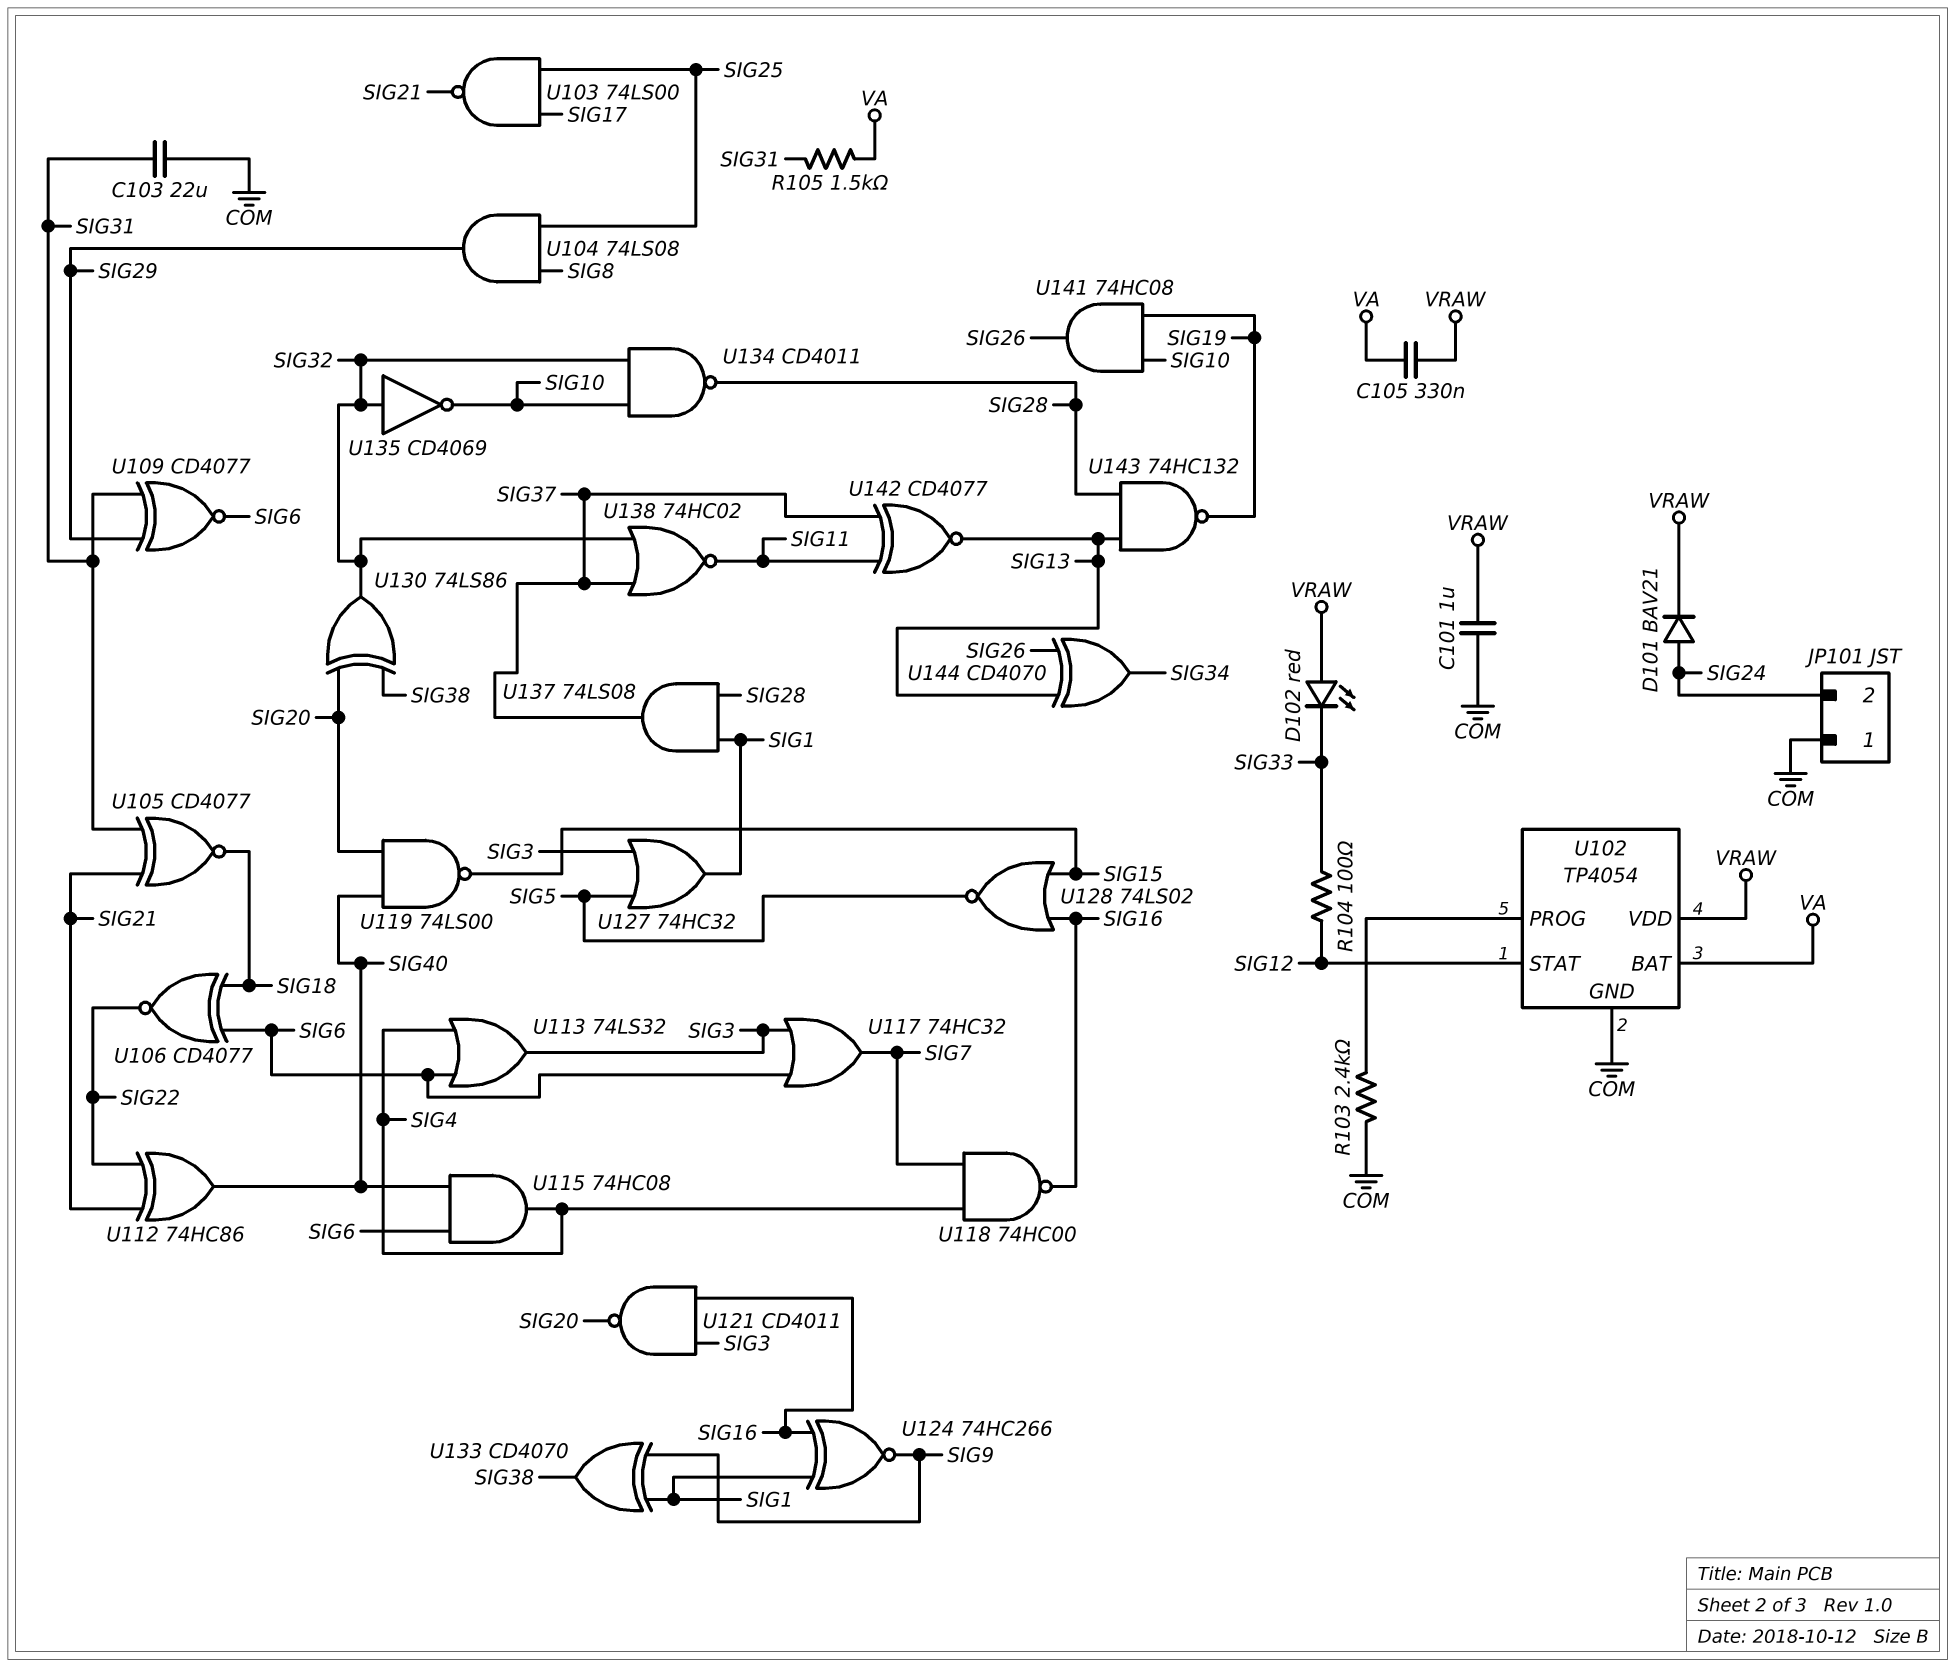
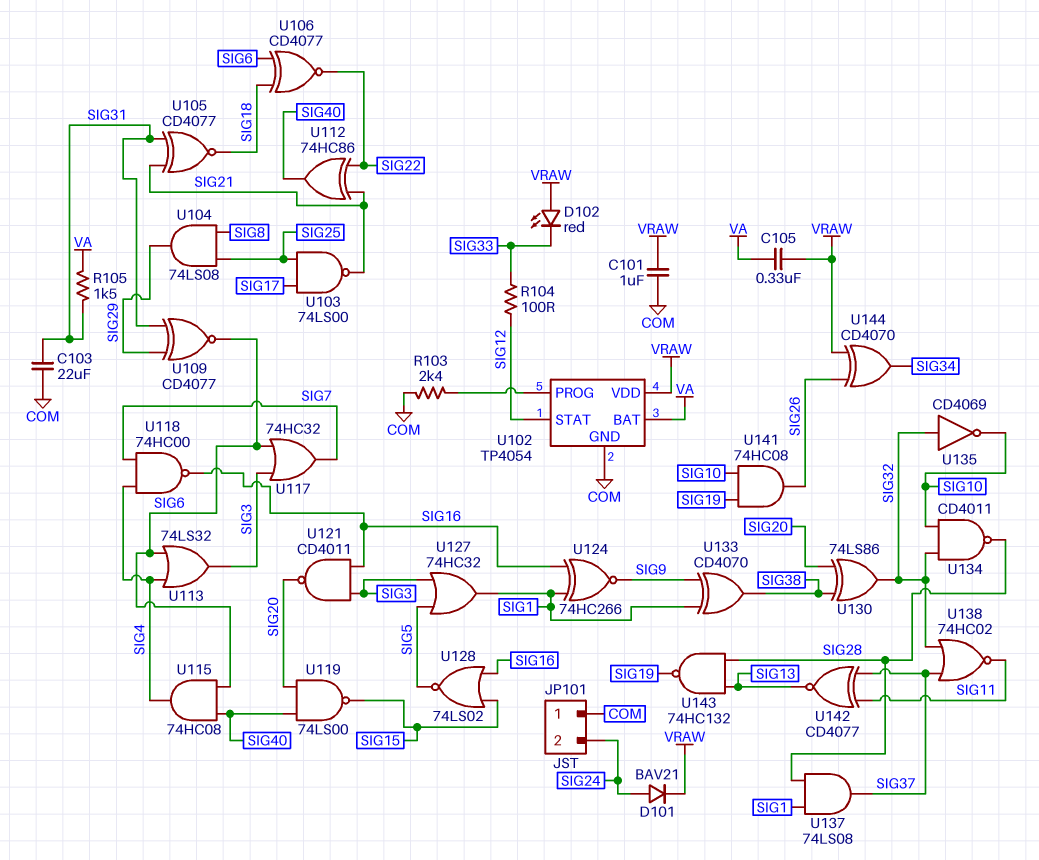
U144: XOR CD4070 (in SIG13, in SIG26, out SIG34) -> XOR CD4070 (in SIG26, in VRAW, out SIG34)

